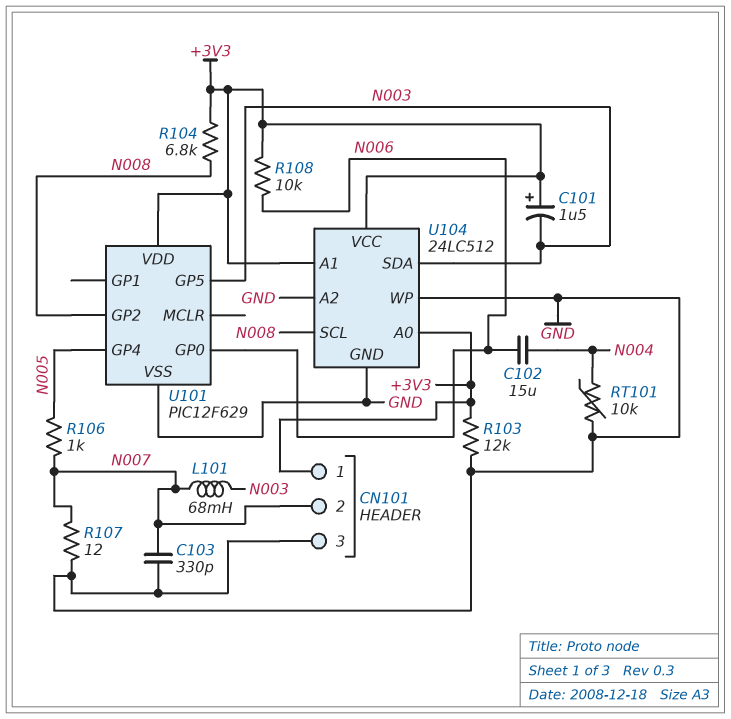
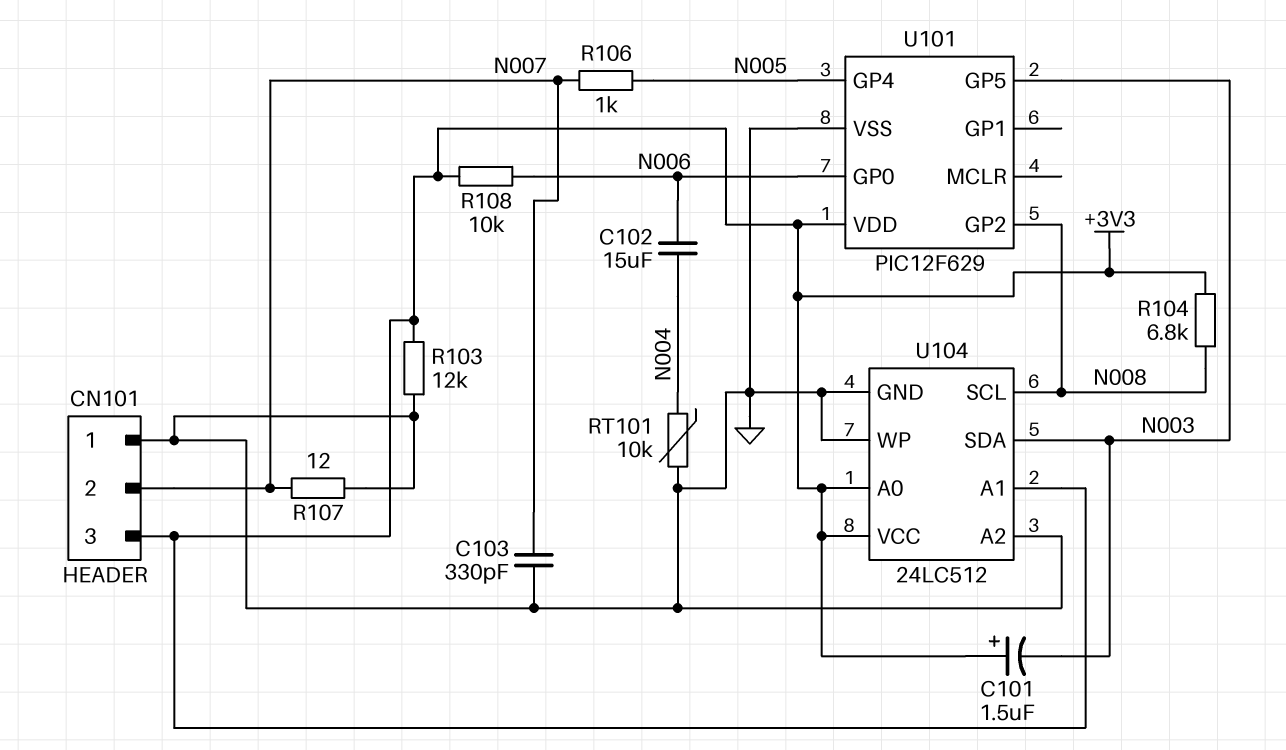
CN101 pin 1: +3V3 -> GND
CN101 pin 3: GND -> +3V3
L101: 68mH (N003, N007) -> none

